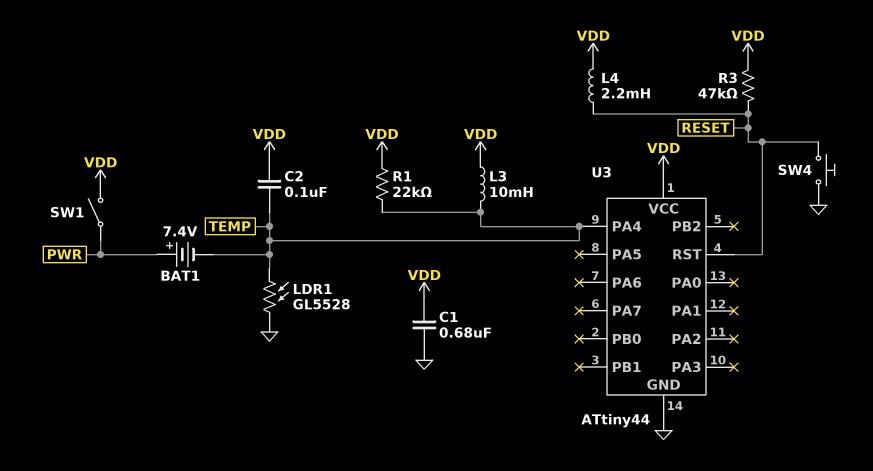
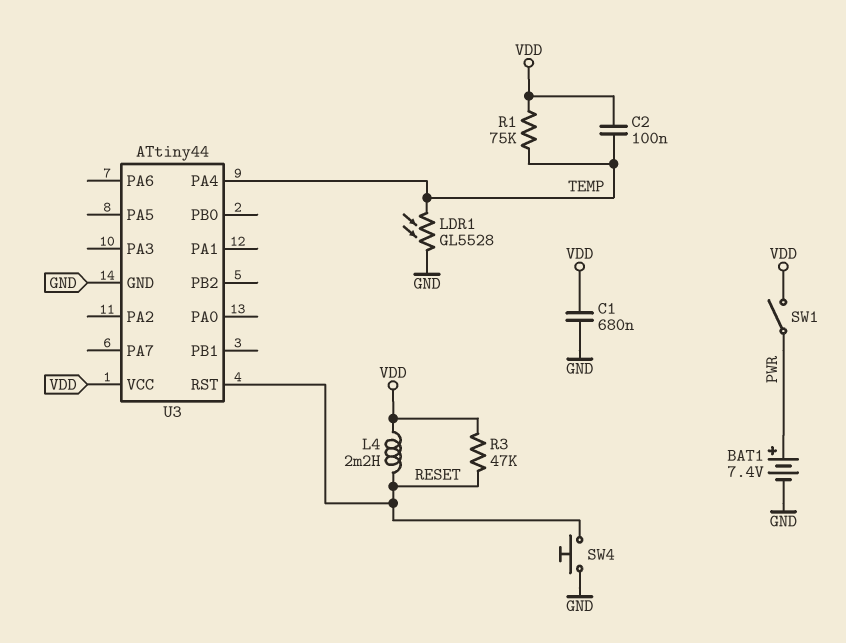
BAT1: 7.4V (plus PWR, minus TEMP) -> 7.4V (plus PWR, minus GND)
L3: 10mH (TEMP, VDD) -> none
R1: 22k (TEMP, VDD) -> 75k (TEMP, VDD)

